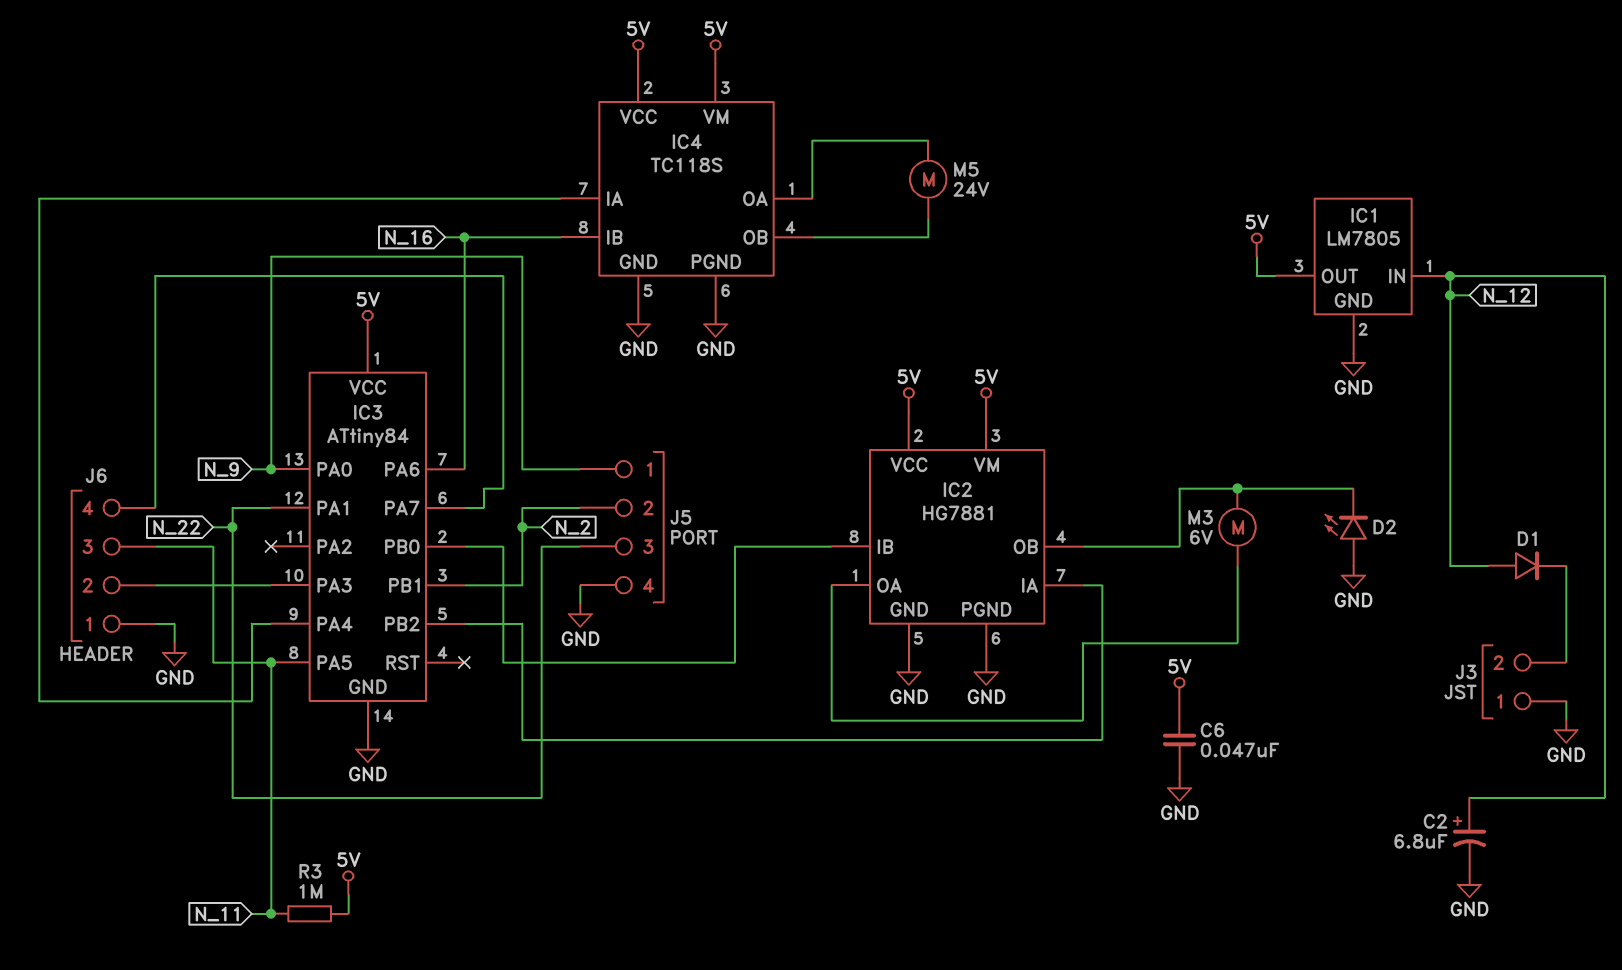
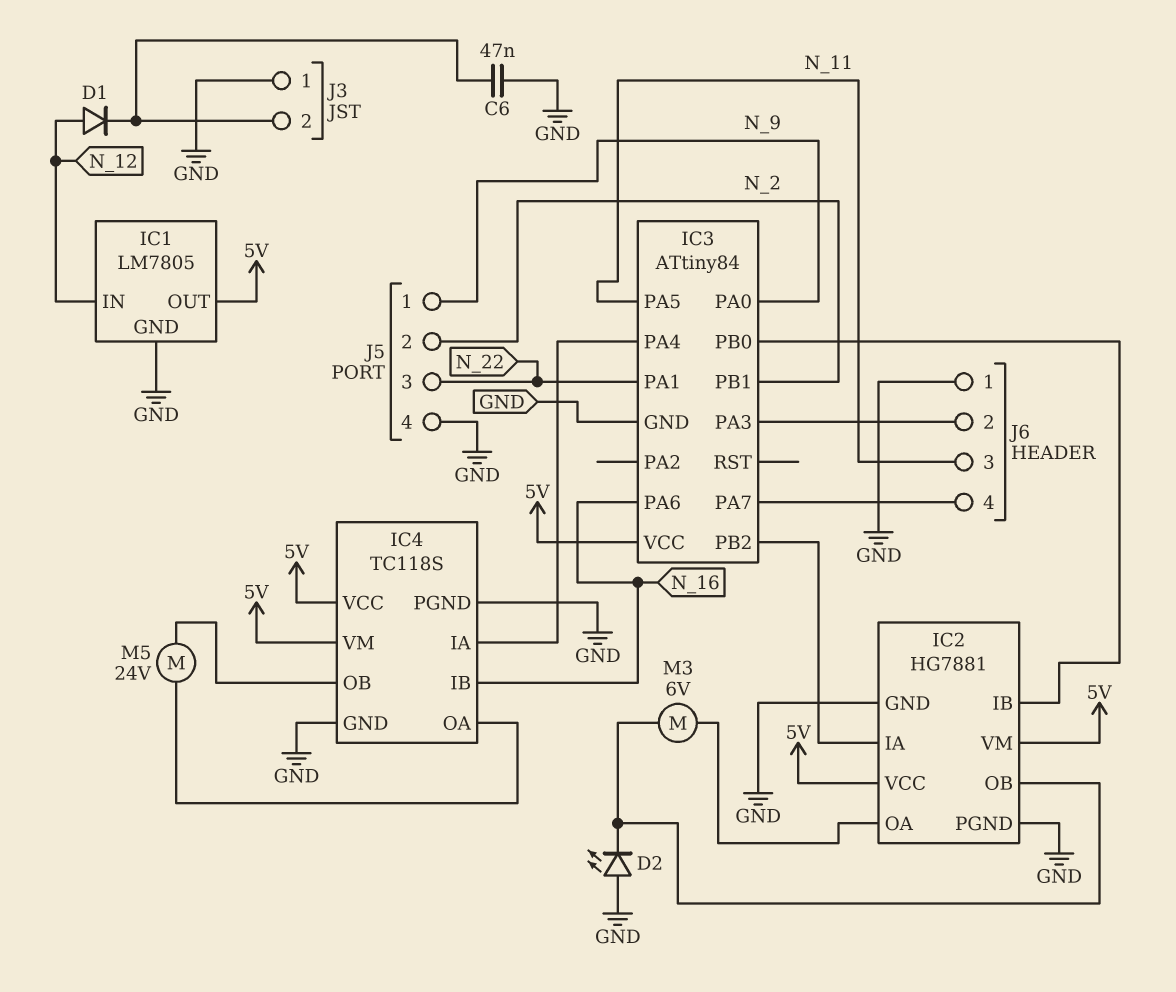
C2: 6.8uF (plus N_12, minus GND) -> none
C6: 47nF (5V, GND) -> 47nF (GND, J3/2)
R3: 1M (5V, N_11) -> none

